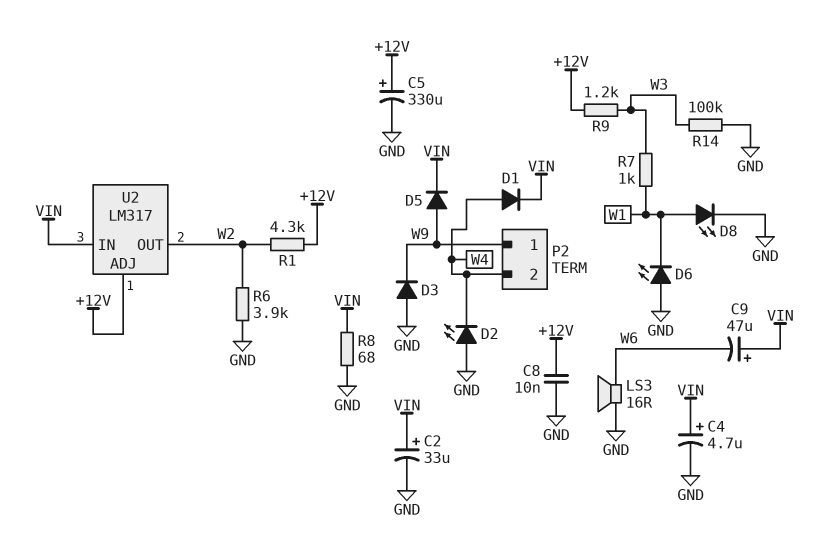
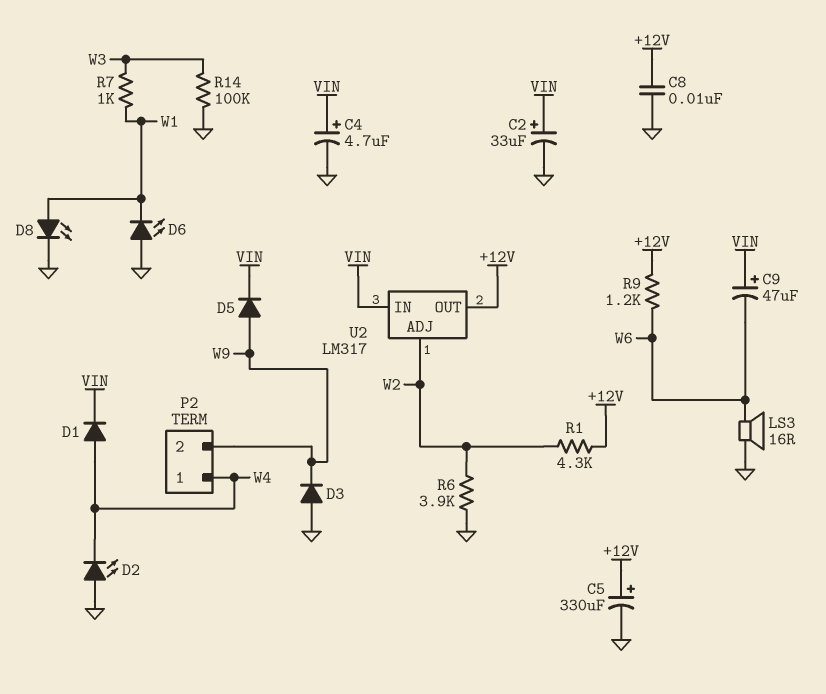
P2 pin 1: W9 -> W4
P2 pin 2: W4 -> W9
R8: 68 (GND, VIN) -> none
R9: 1.2k (+12V, W3) -> 1.2k (+12V, W6)
U2 pin ADJ: +12V -> W2
U2 pin OUT: W2 -> +12V

